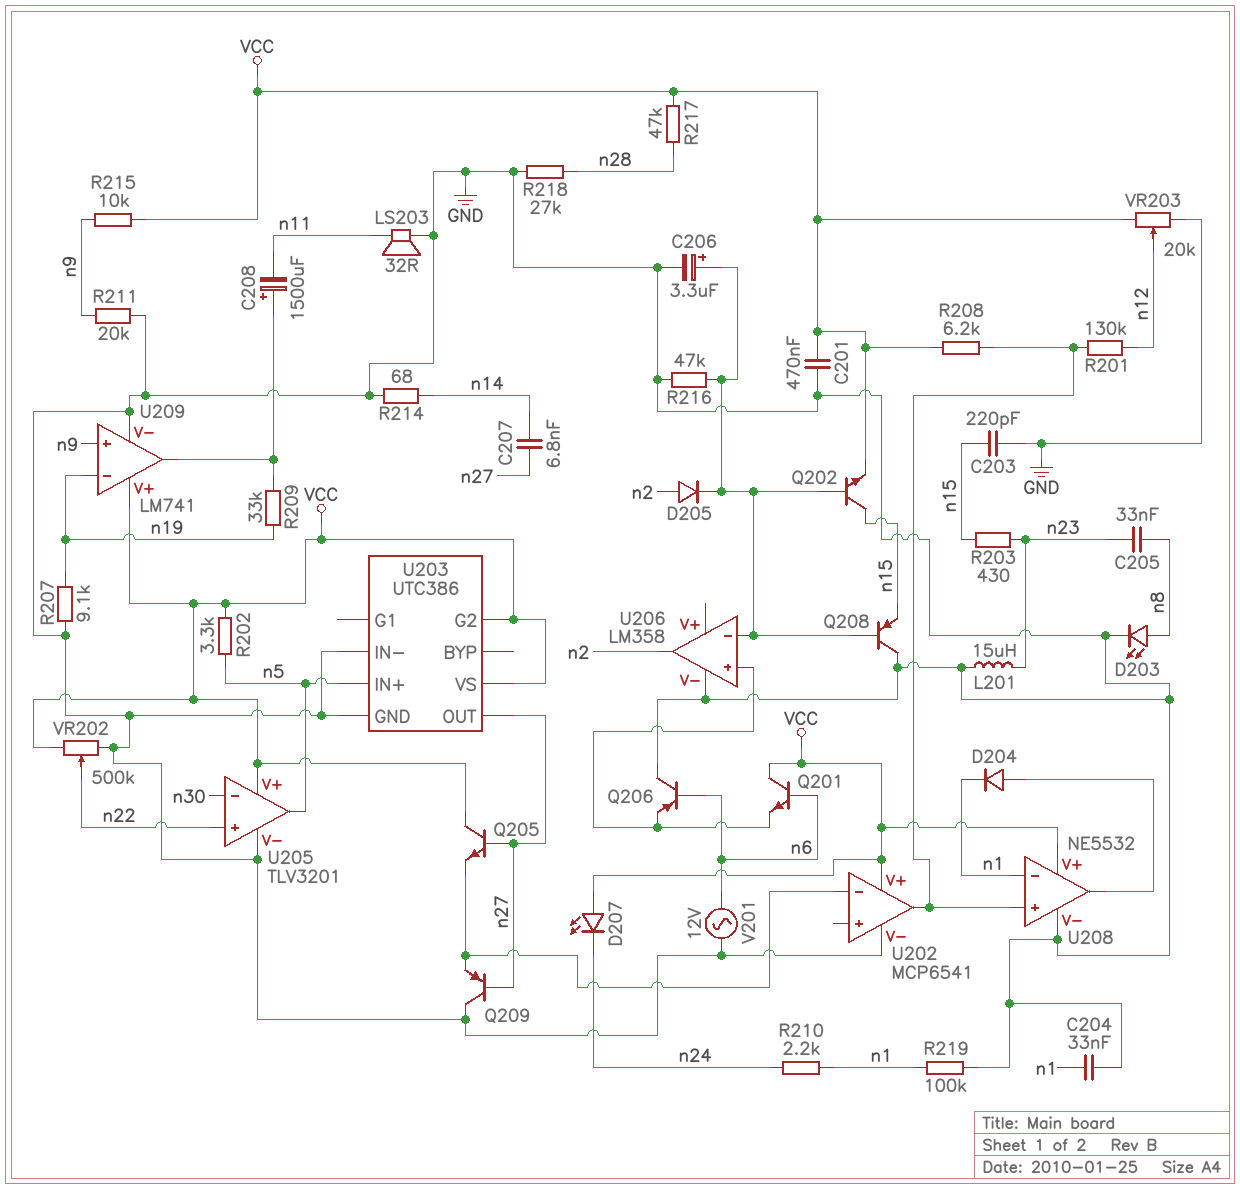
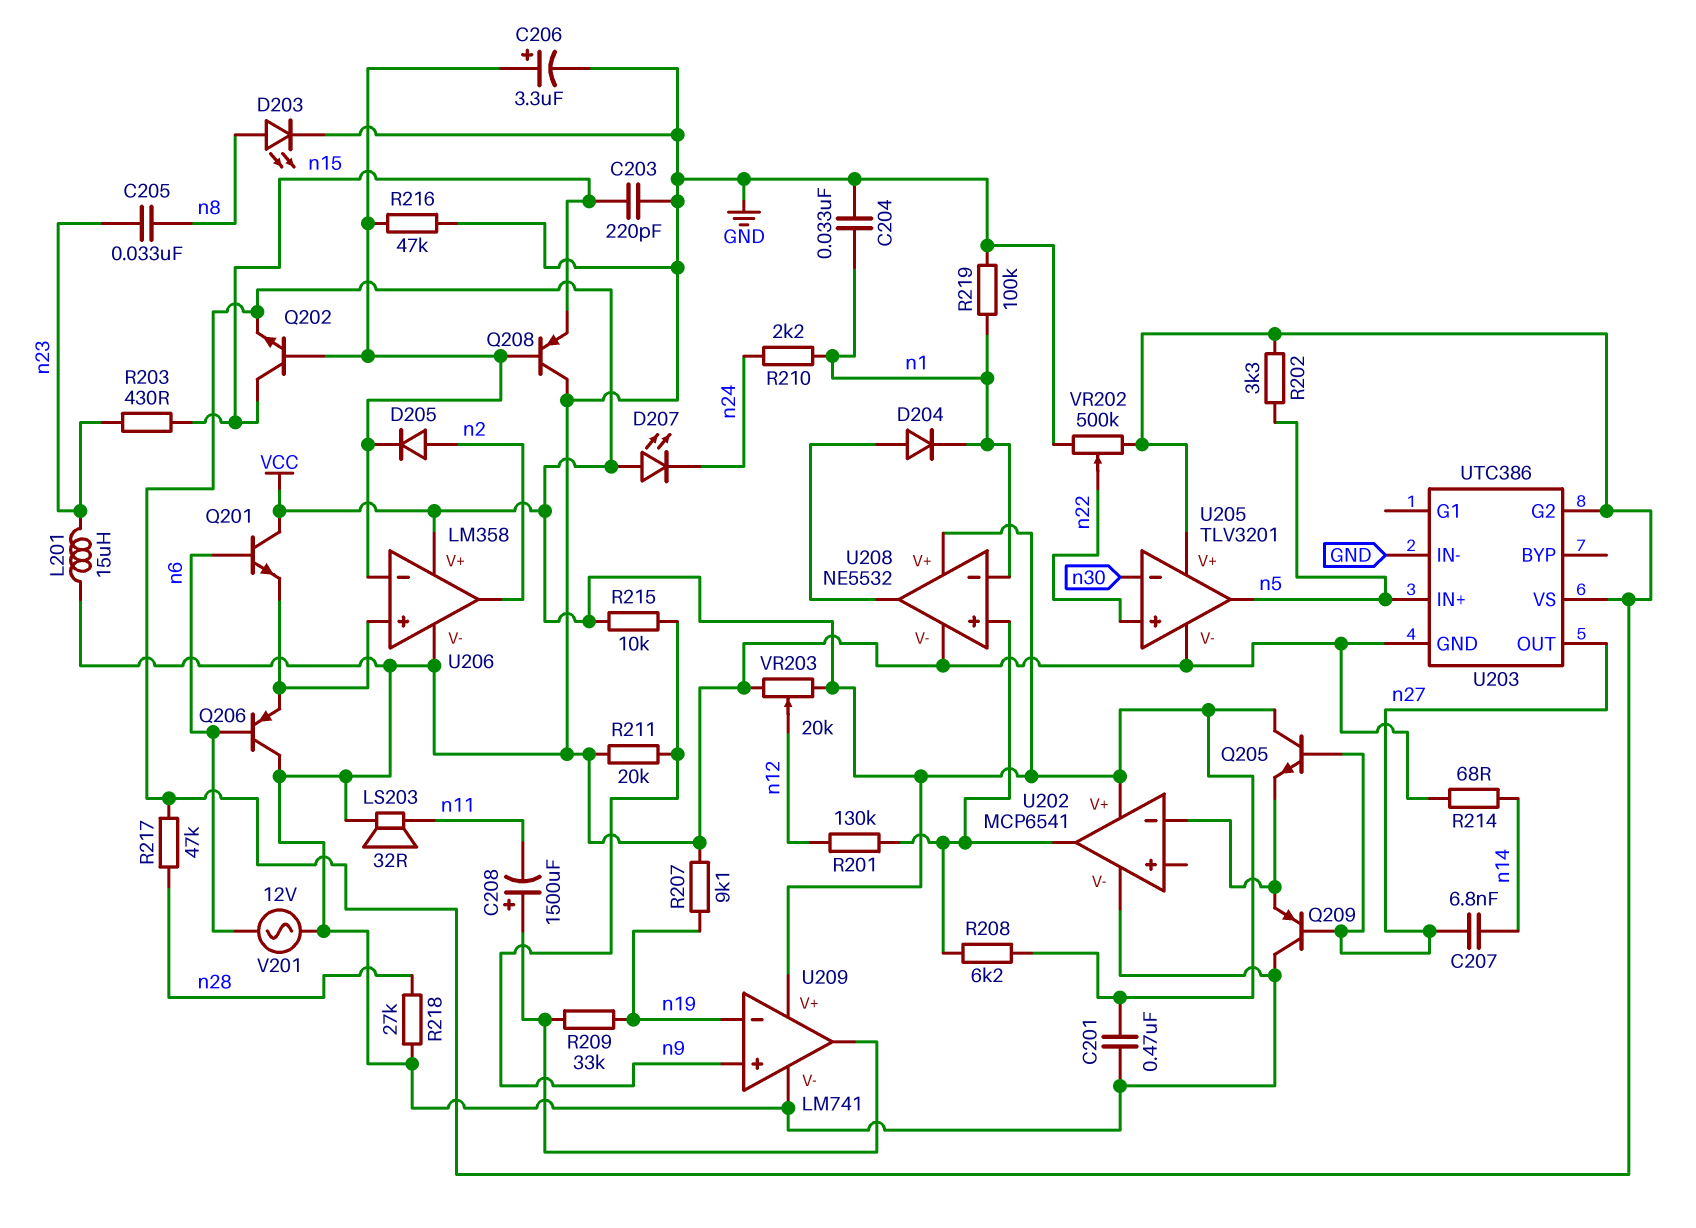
U206 pin V+: none -> VCC

